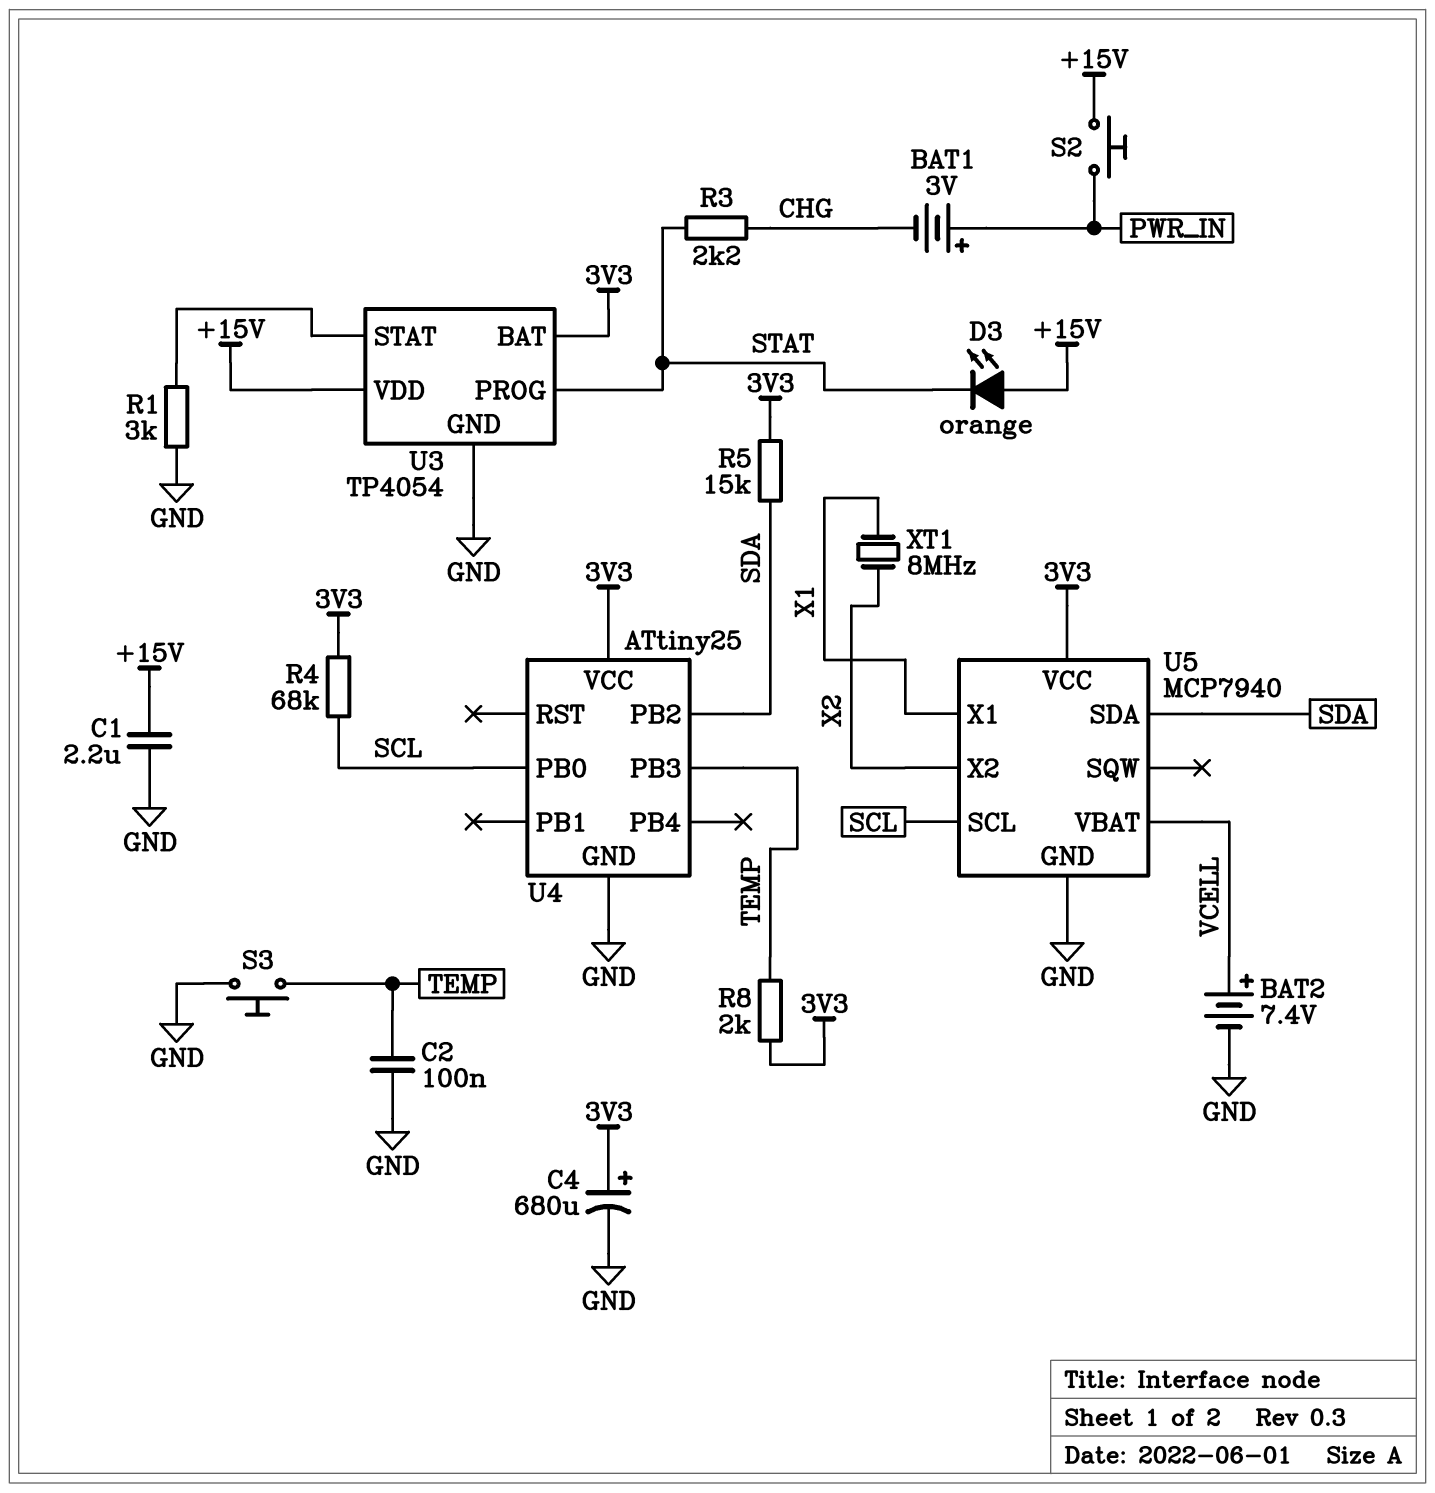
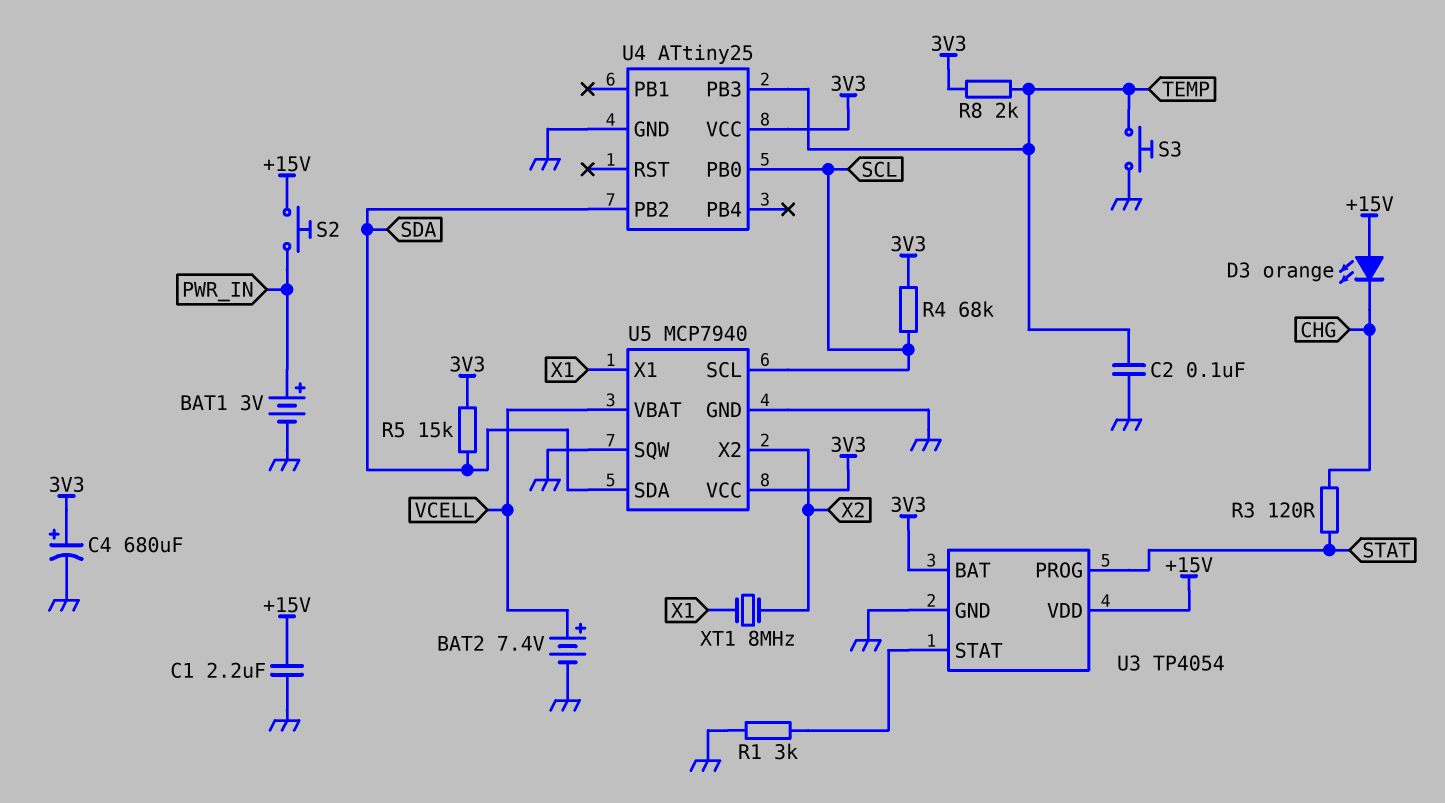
BAT1: 3V (plus PWR_IN, minus CHG) -> 3V (plus PWR_IN, minus GND)
D3: LED orange (A +15V, K STAT) -> LED orange (A +15V, K CHG)
R3: 2.2k (CHG, STAT) -> 120 (CHG, STAT)
U5 pin SQW: none -> GND

